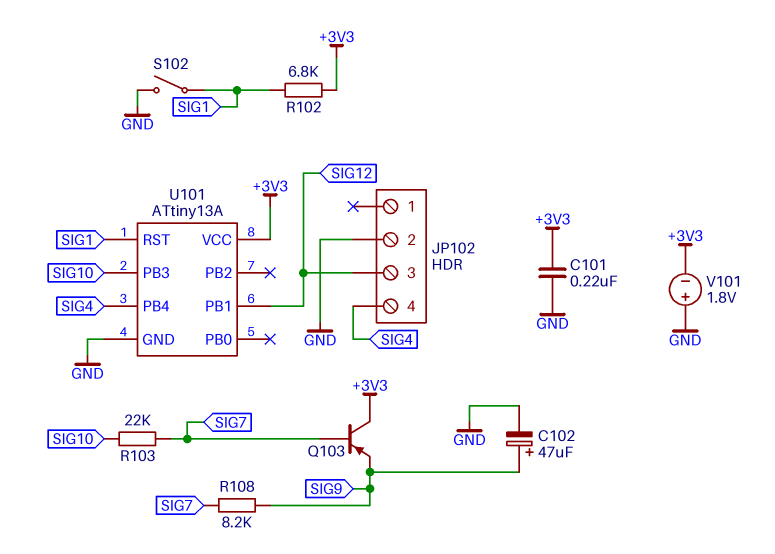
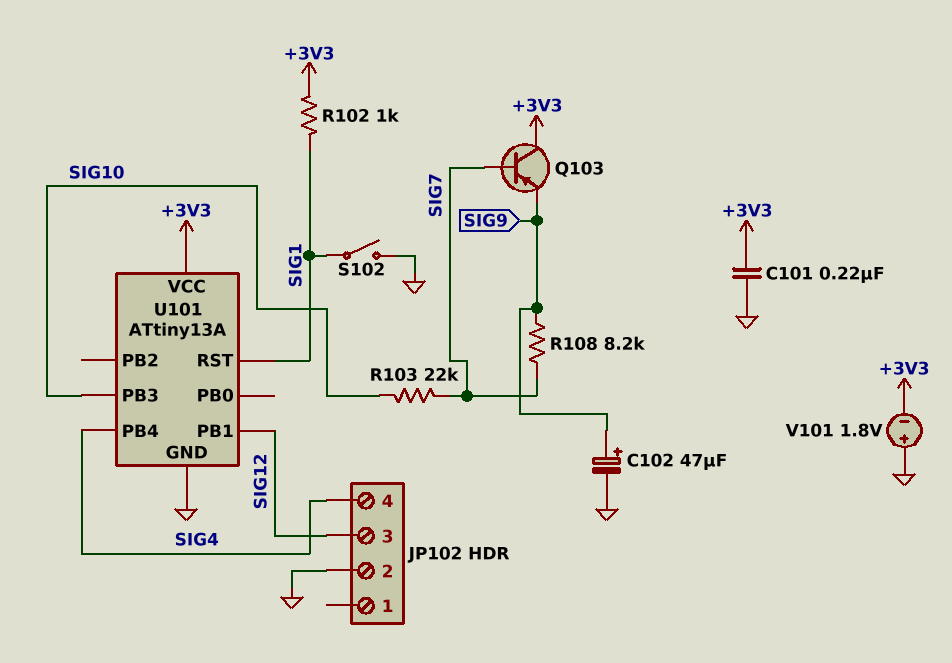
R102: 6.8k (+3V3, SIG1) -> 1k (+3V3, SIG1)

